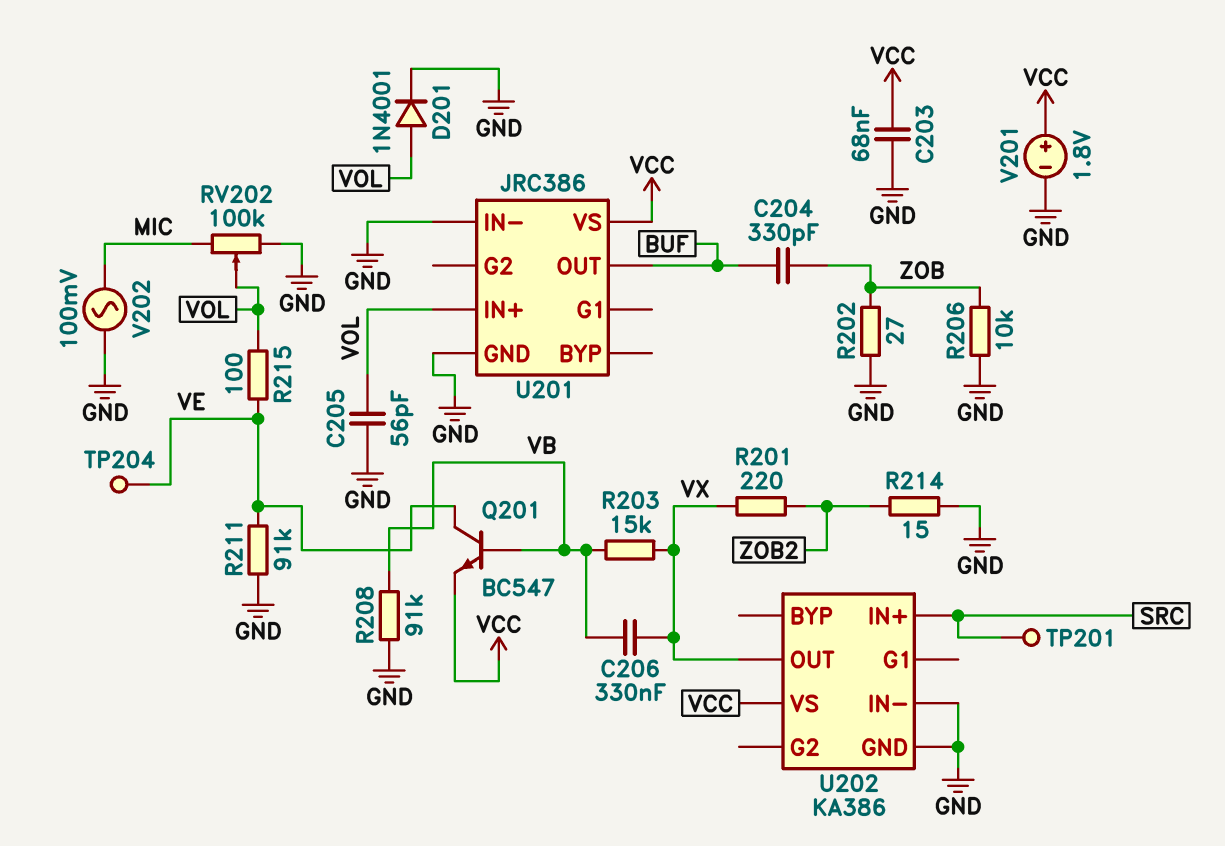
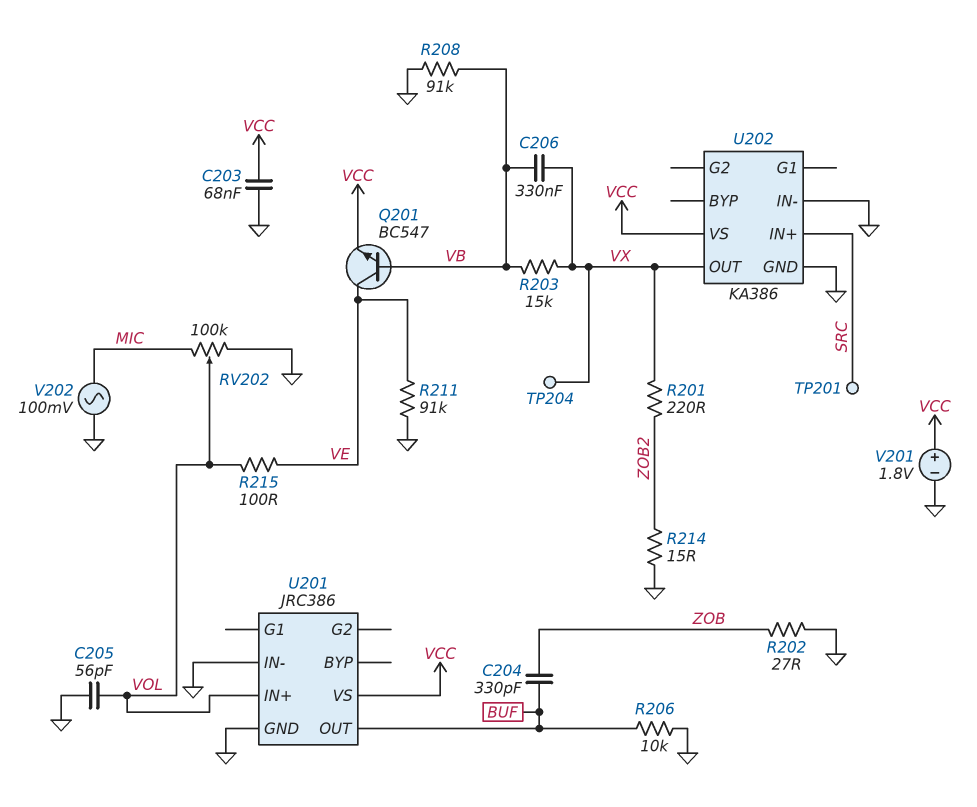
D201: diode 1N4001 (A VOL, K GND) -> none
R206: 10k (GND, ZOB) -> 10k (BUF, GND)
TP204: test point (VE) -> test point (VX)

